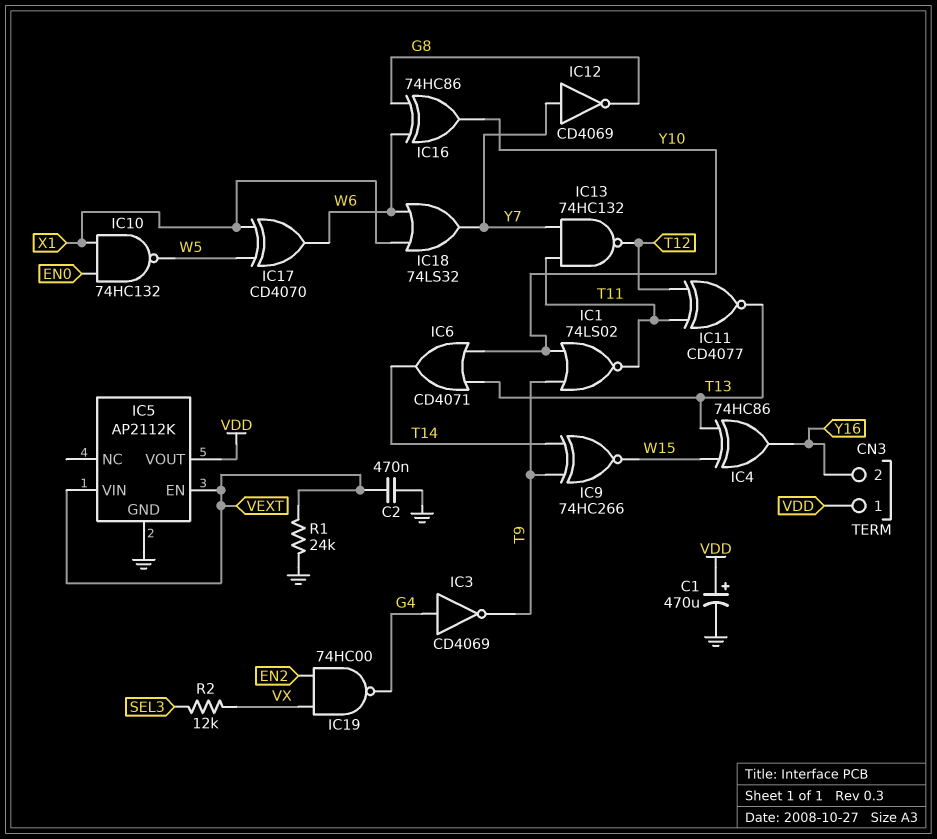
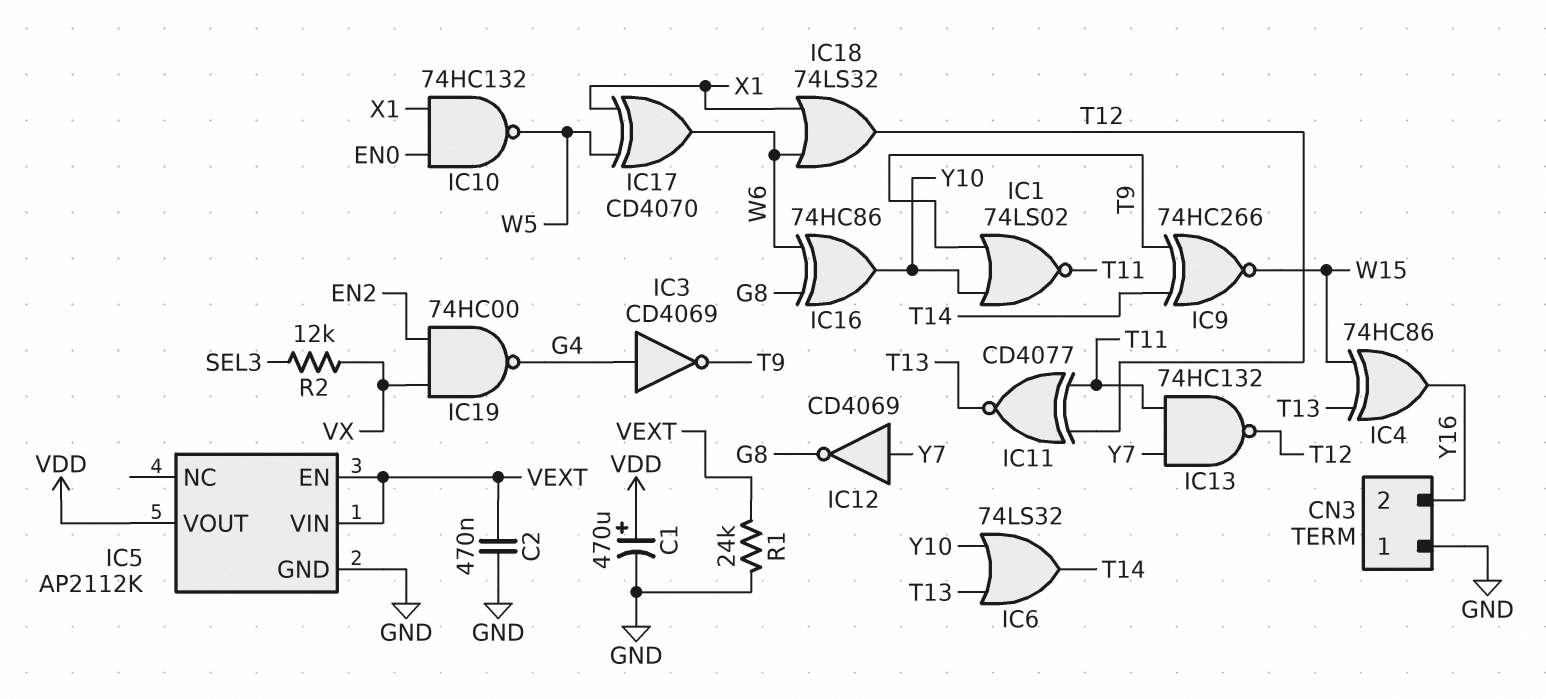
CN3 pin 1: VDD -> GND
IC6: OR CD4071 (in T13, in Y10, out T14) -> OR 74LS32 (in T13, in Y10, out T14)
IC18: OR 74LS32 (in W6, in X1, out Y7) -> OR 74LS32 (in W6, in X1, out T12)

